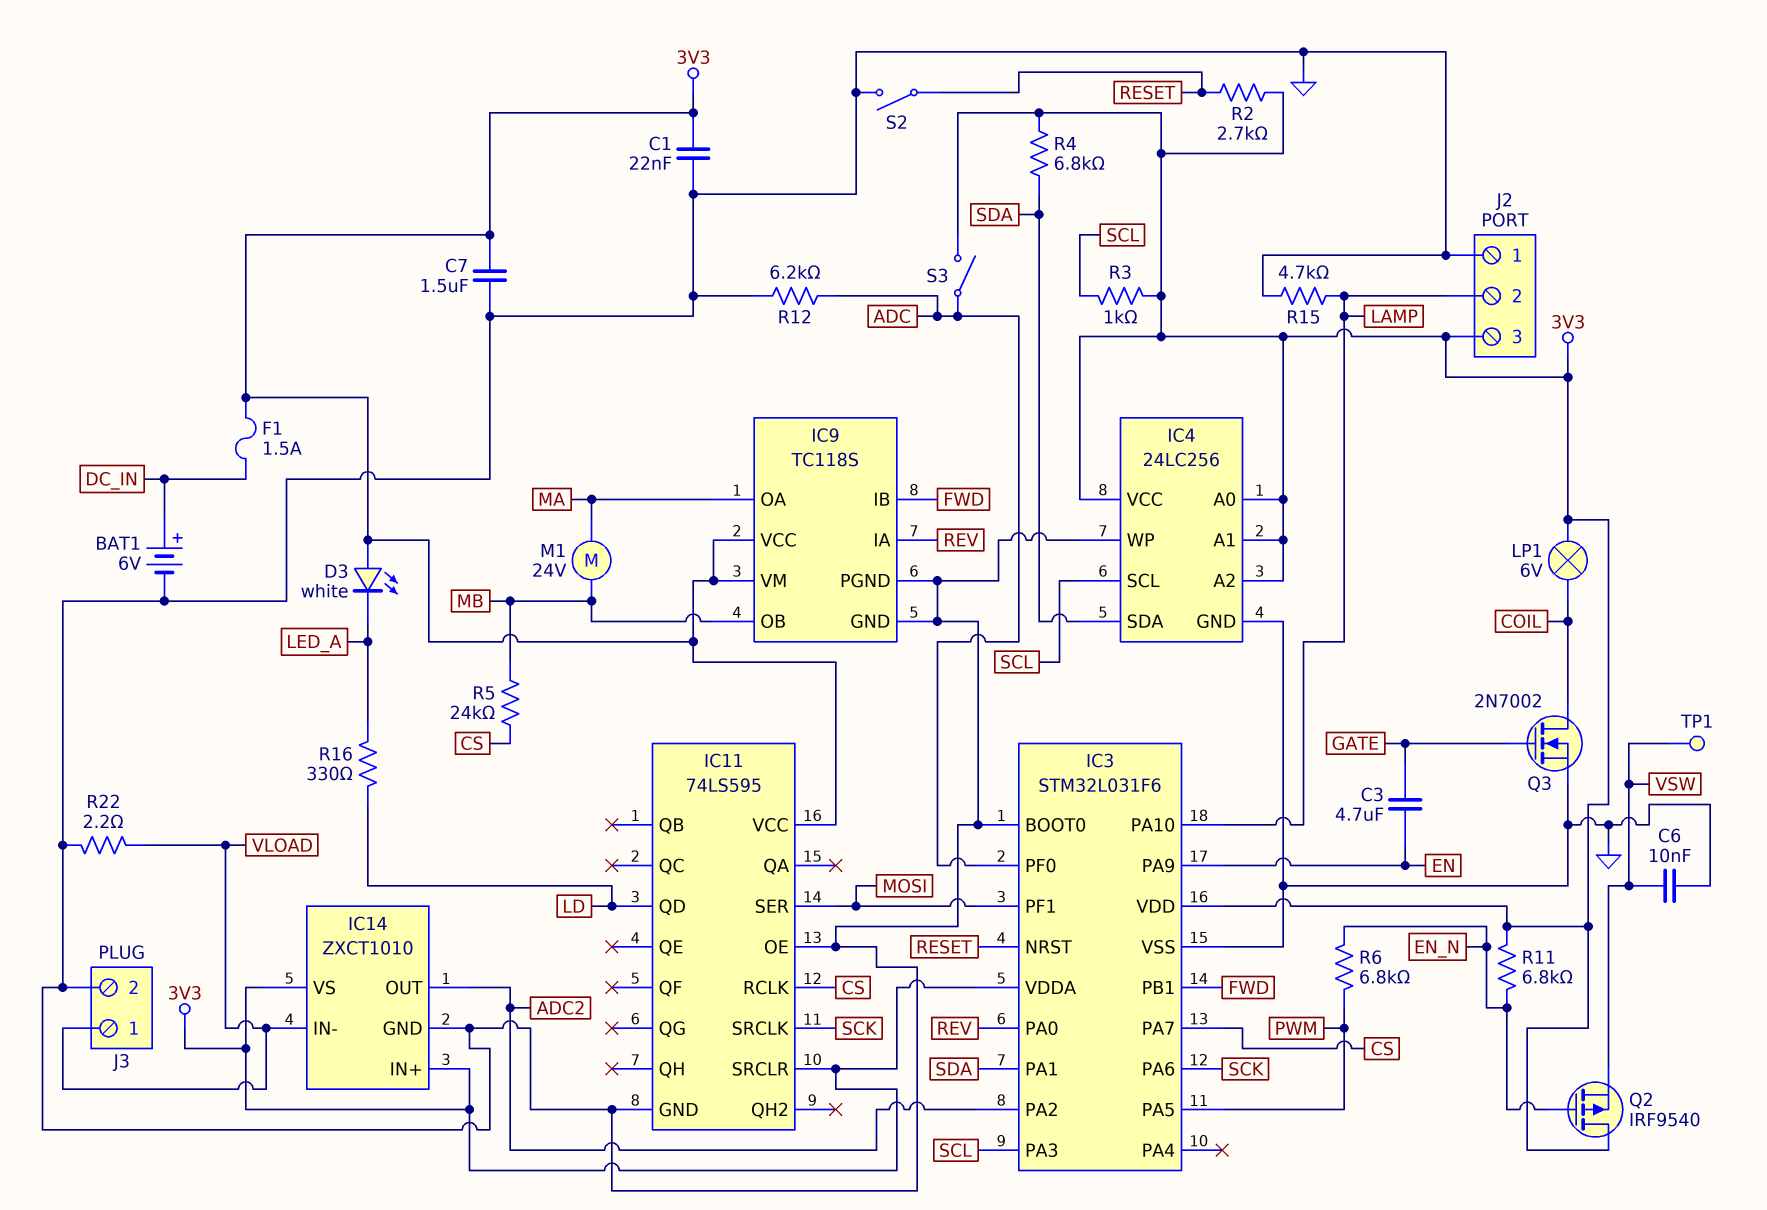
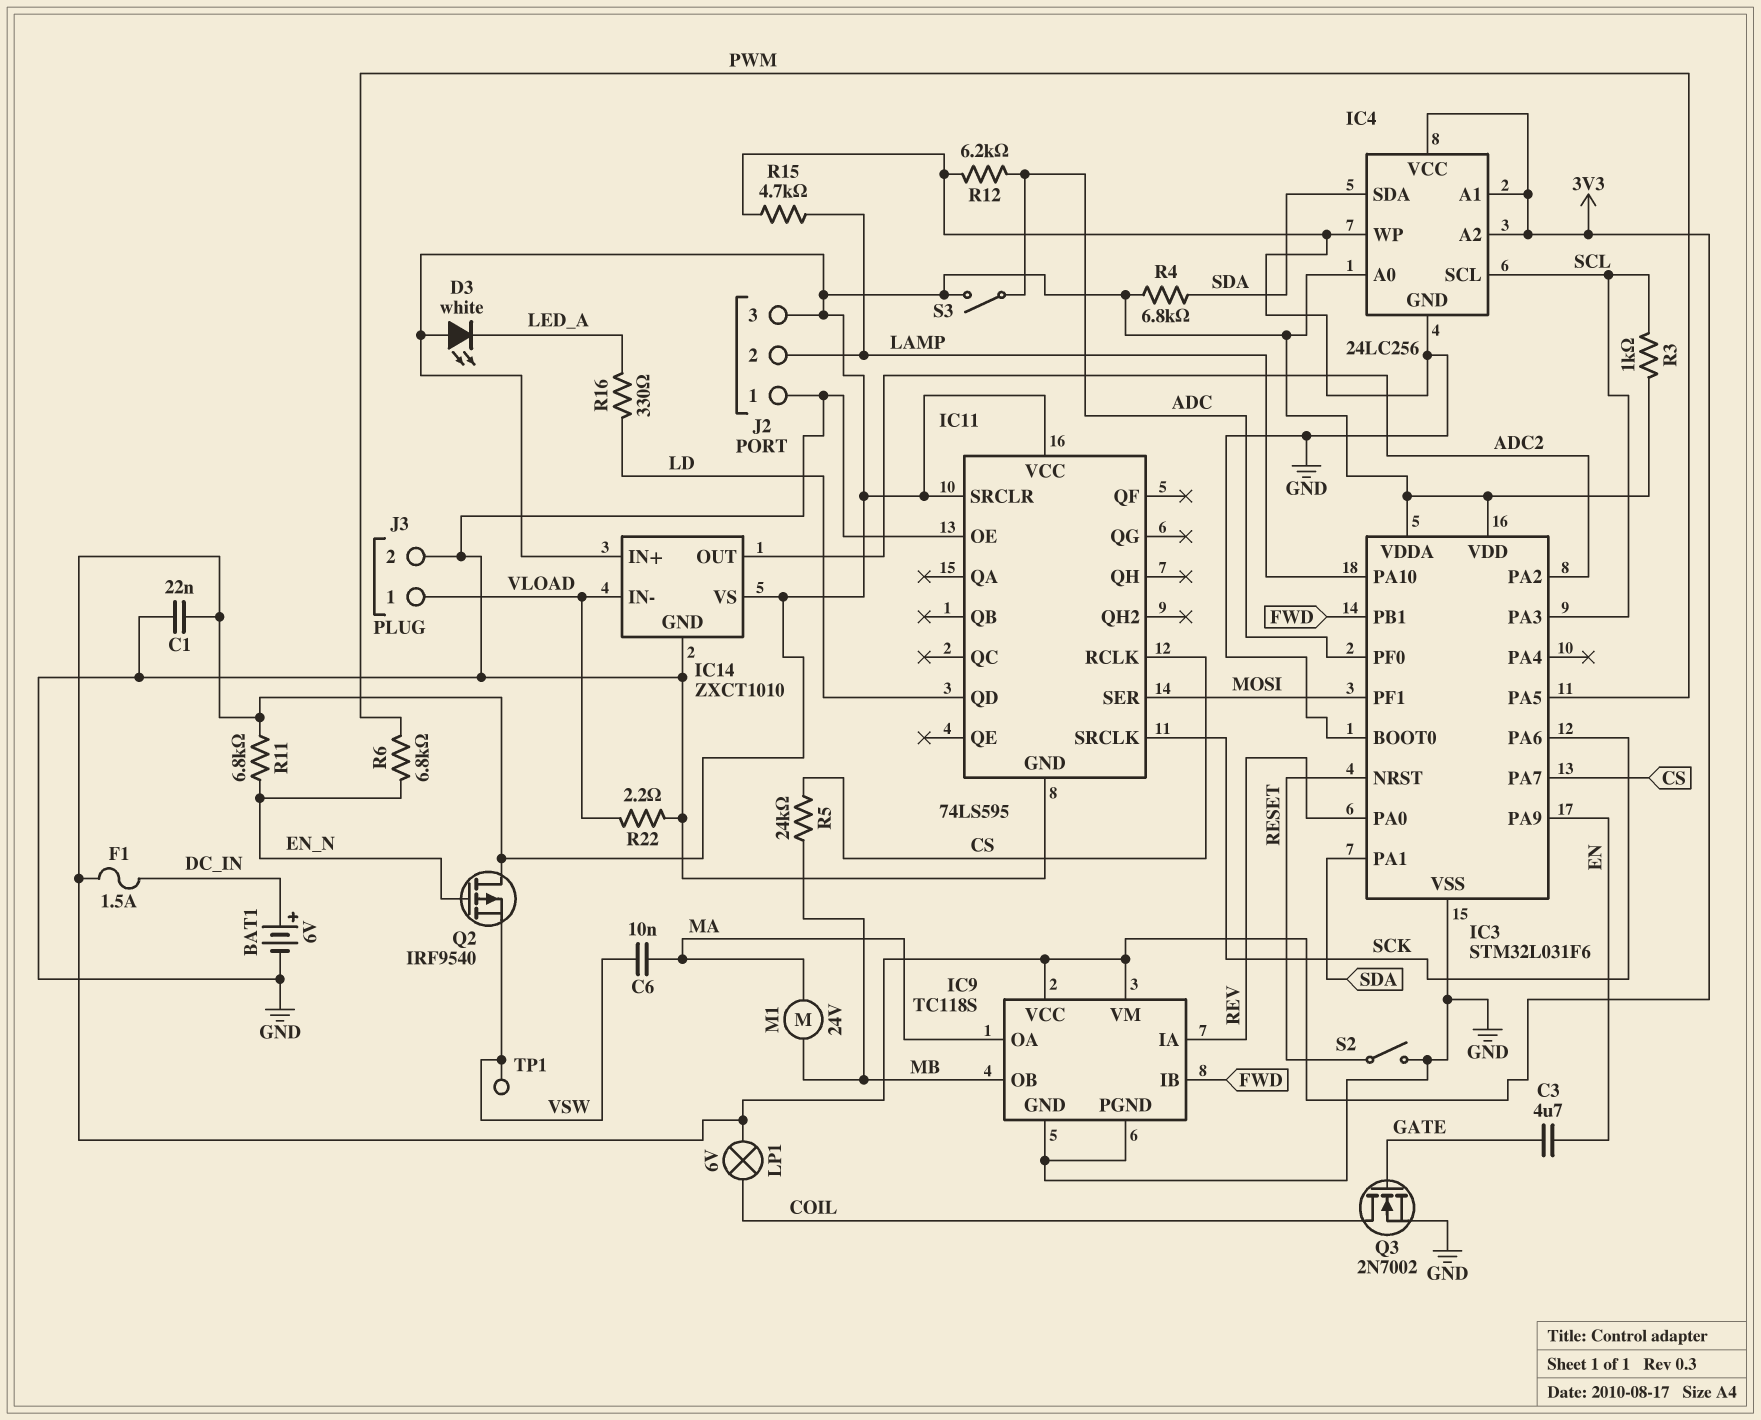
C6: 10nF (GND, VSW) -> 10nF (MA, VSW)
C7: 1.5uF (3V3, GND) -> none
R2: 2.7k (3V3, RESET) -> none

